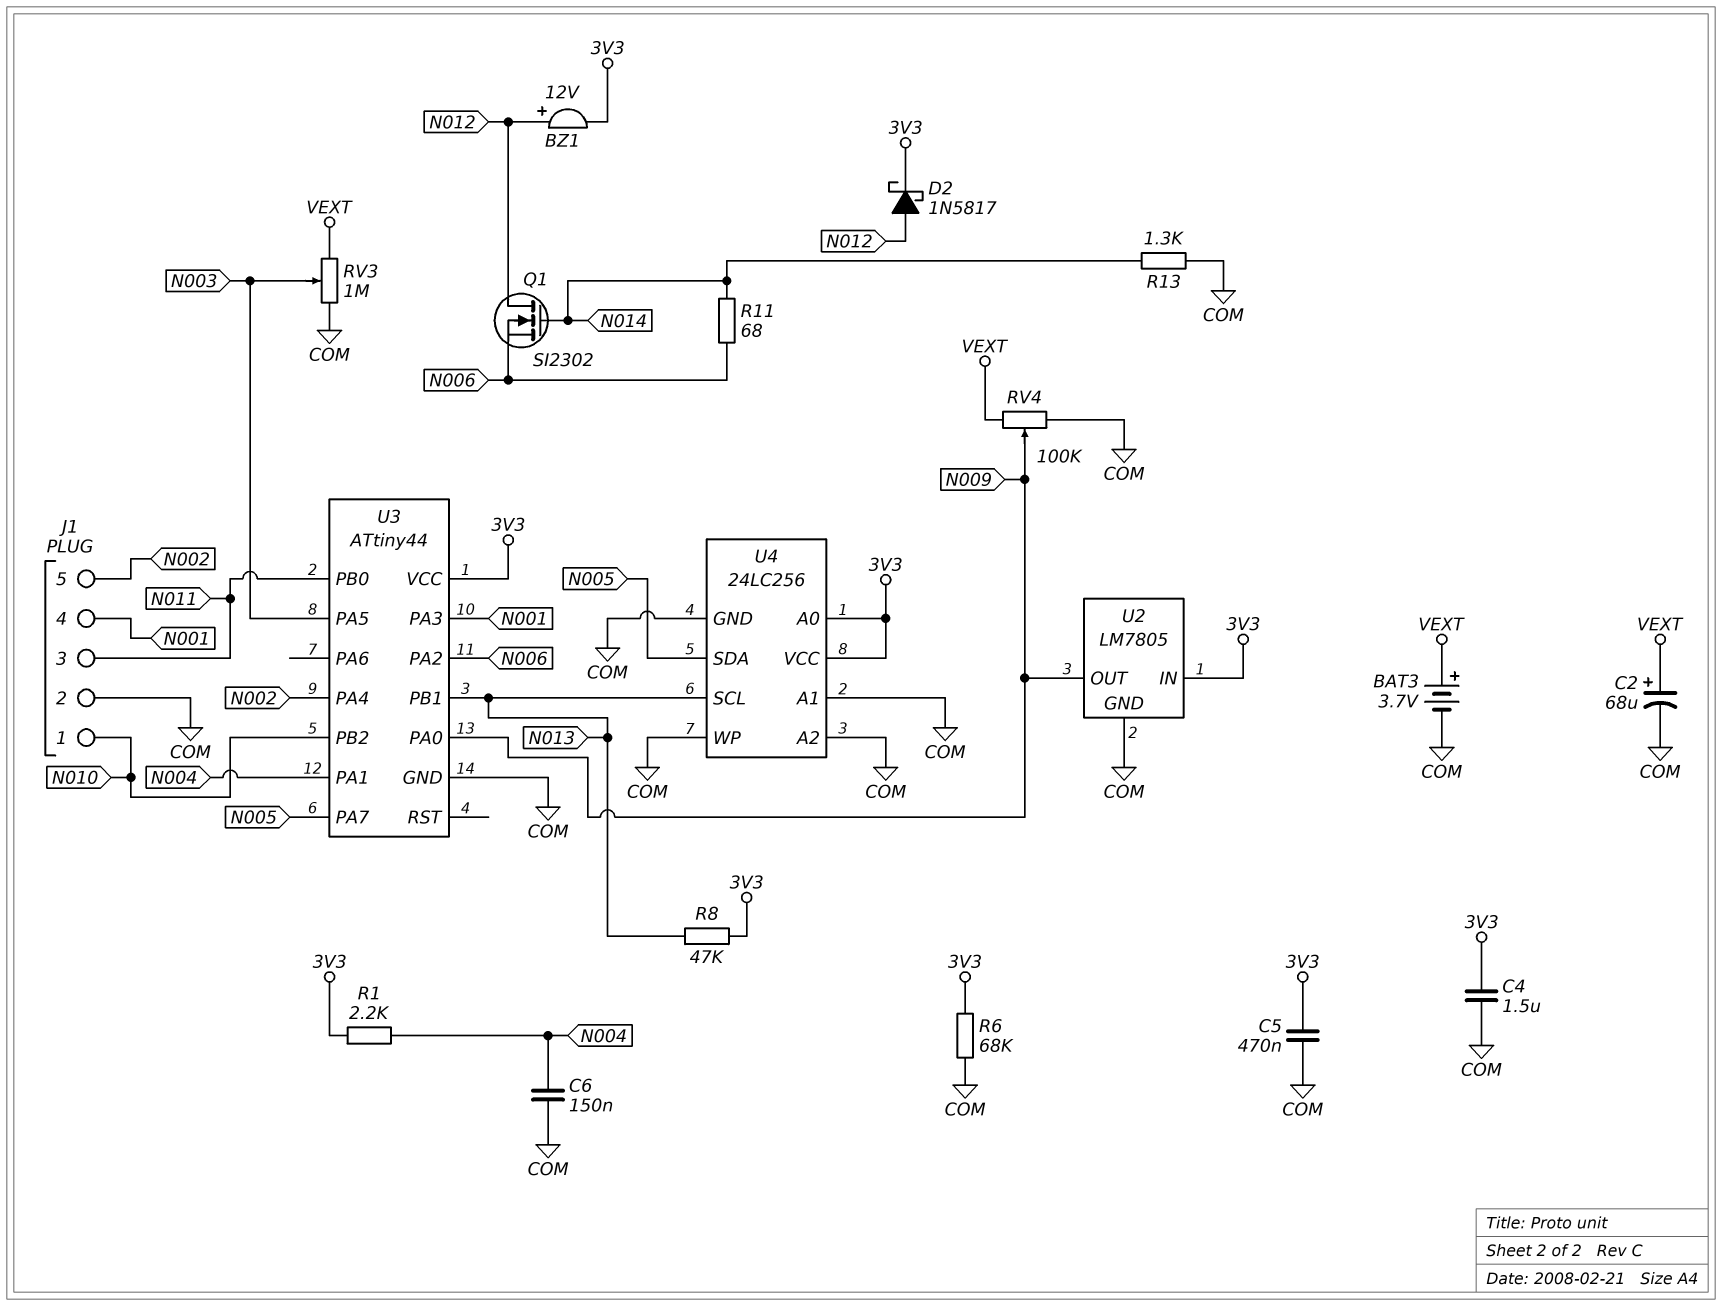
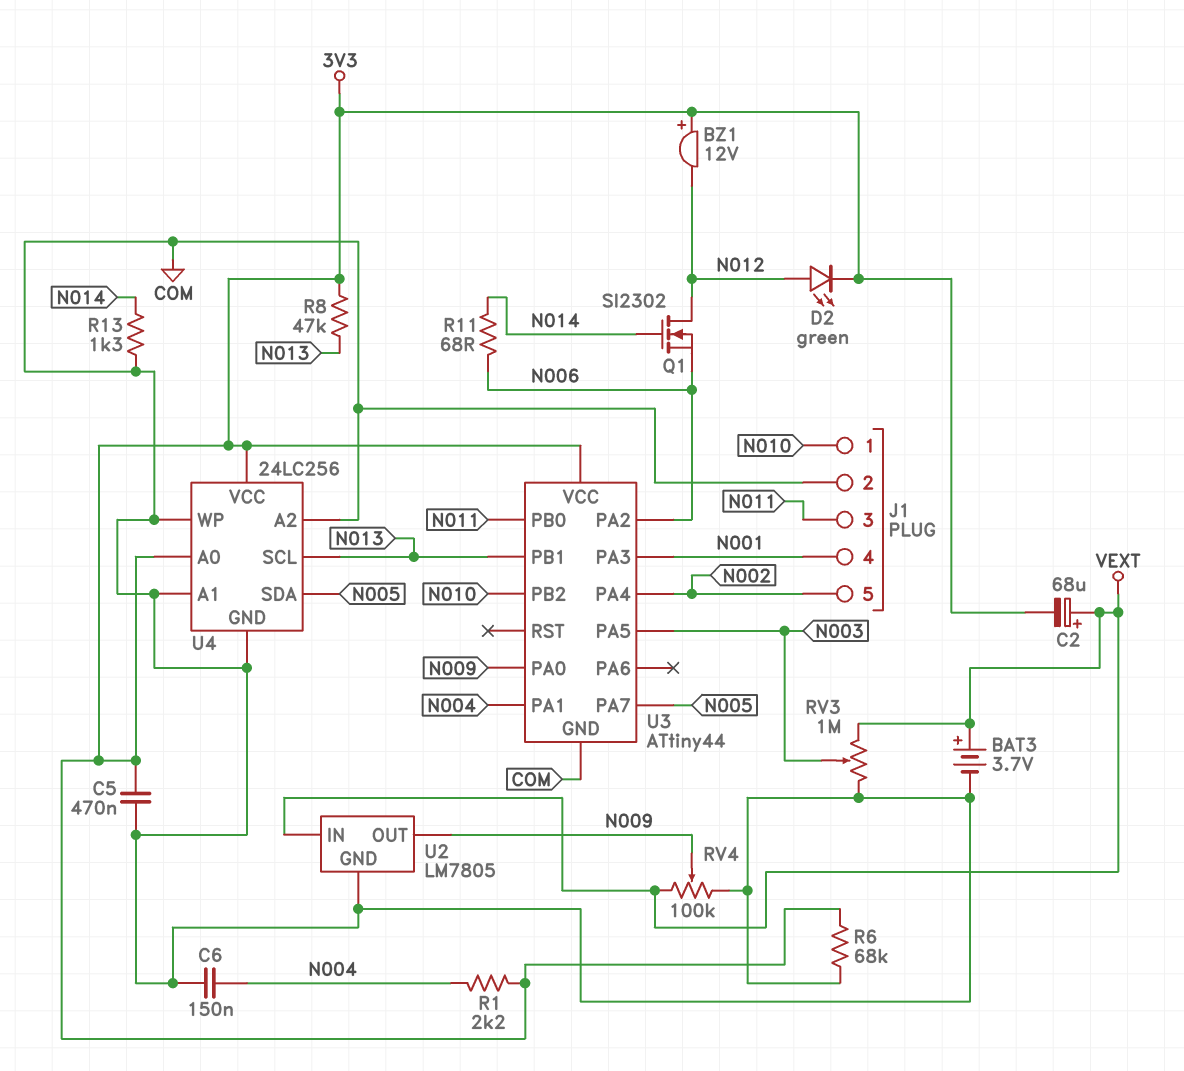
BZ1: buzzer 12V (plus N012, minus 3V3) -> buzzer 12V (plus 3V3, minus N012)
C2: 68uF (plus VEXT, minus COM) -> 68uF (plus VEXT, minus 3V3)
C4: 1.5uF (3V3, COM) -> none
D2: schottky 1N5817 (A N012, K 3V3) -> LED green (A N012, K 3V3)
U2 pin IN: 3V3 -> VEXT

